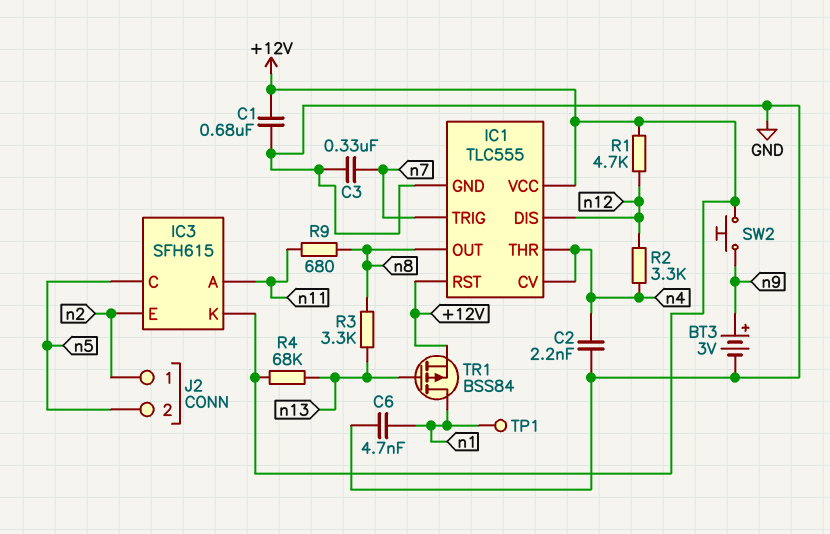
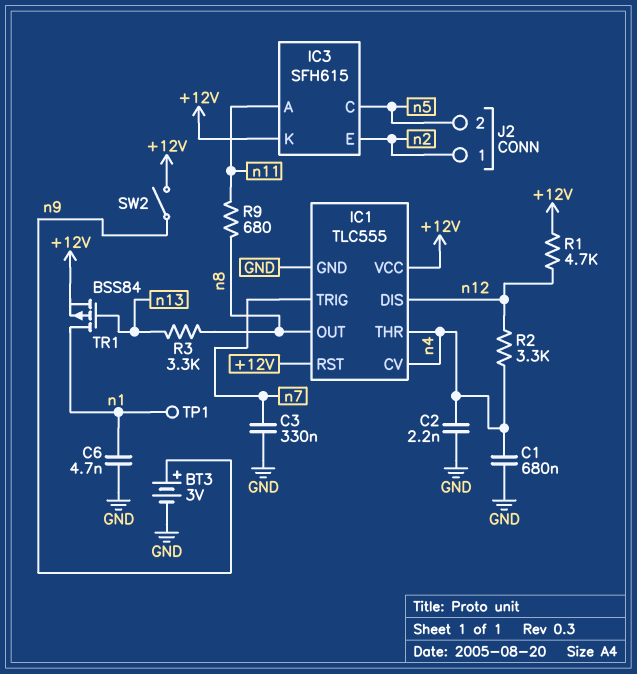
C1: 680nF (+12V, GND) -> 680nF (GND, n4)
R4: 68k (+12V, n13) -> none
SW2: button (+12V, n9) -> switch (+12V, n9)

